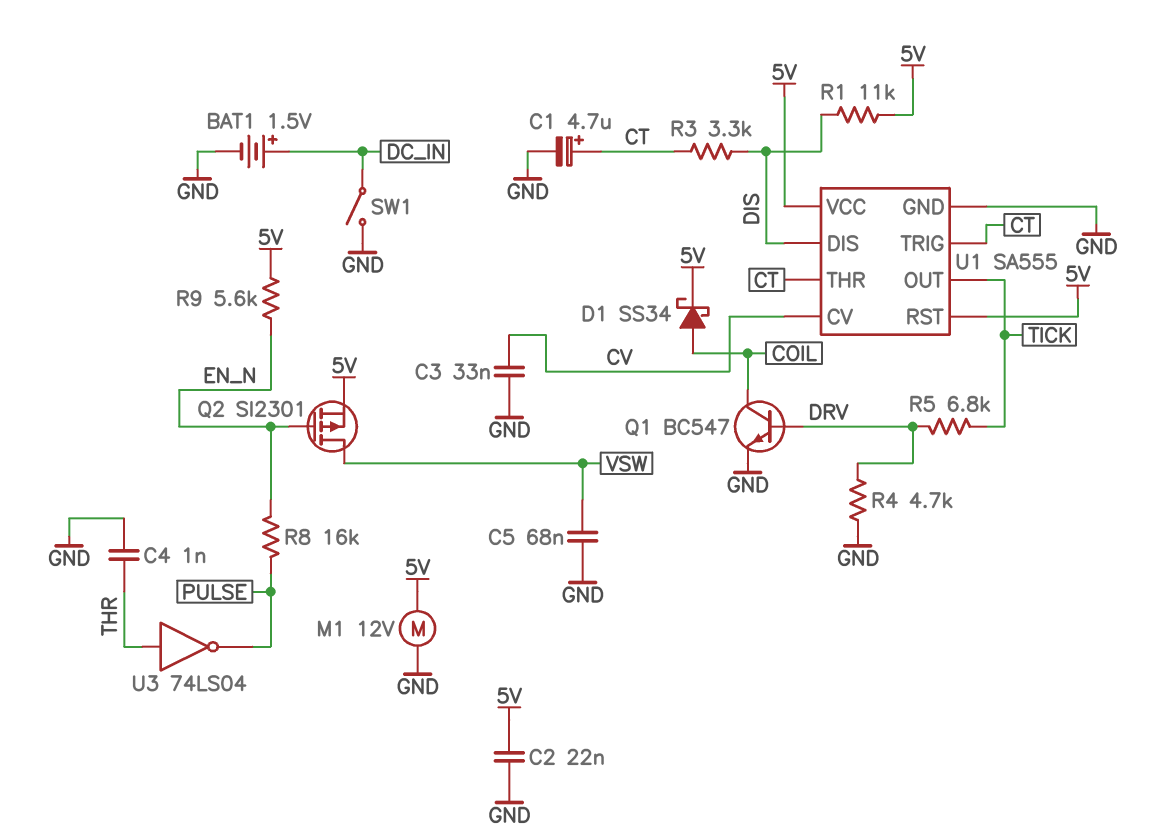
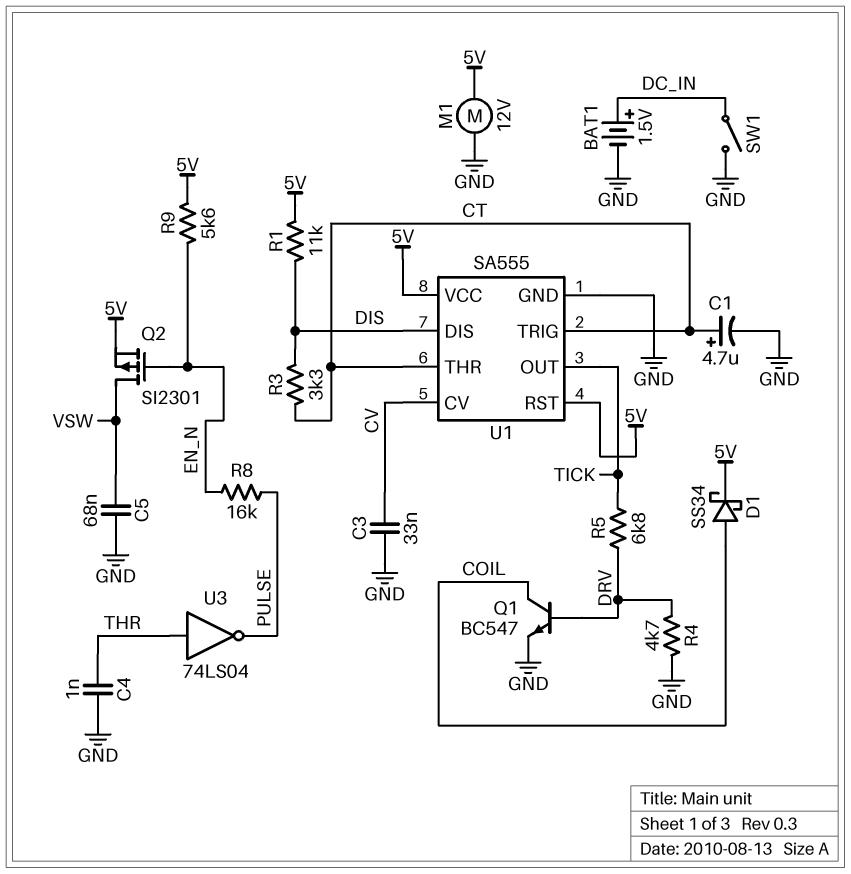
C2: 22nF (5V, GND) -> none

